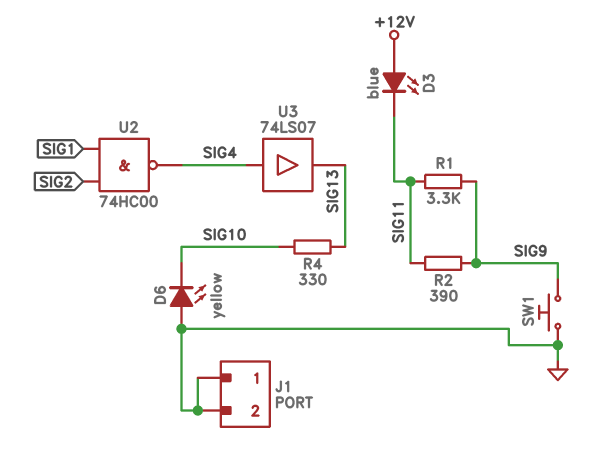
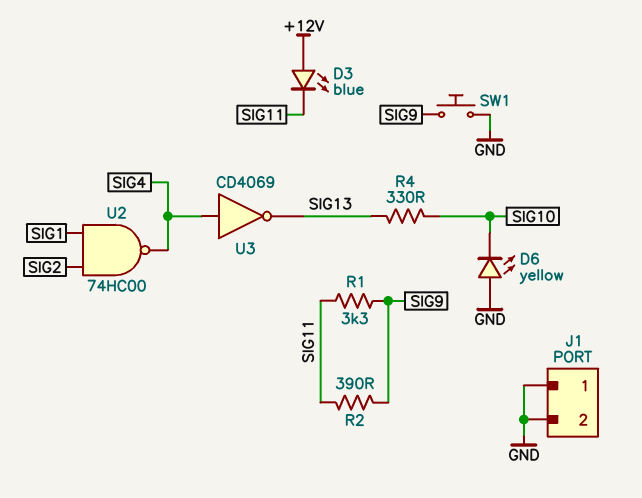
U3: buffer 74LS07 (in SIG4, out SIG13) -> NOT CD4069 (in SIG4, out SIG13)

